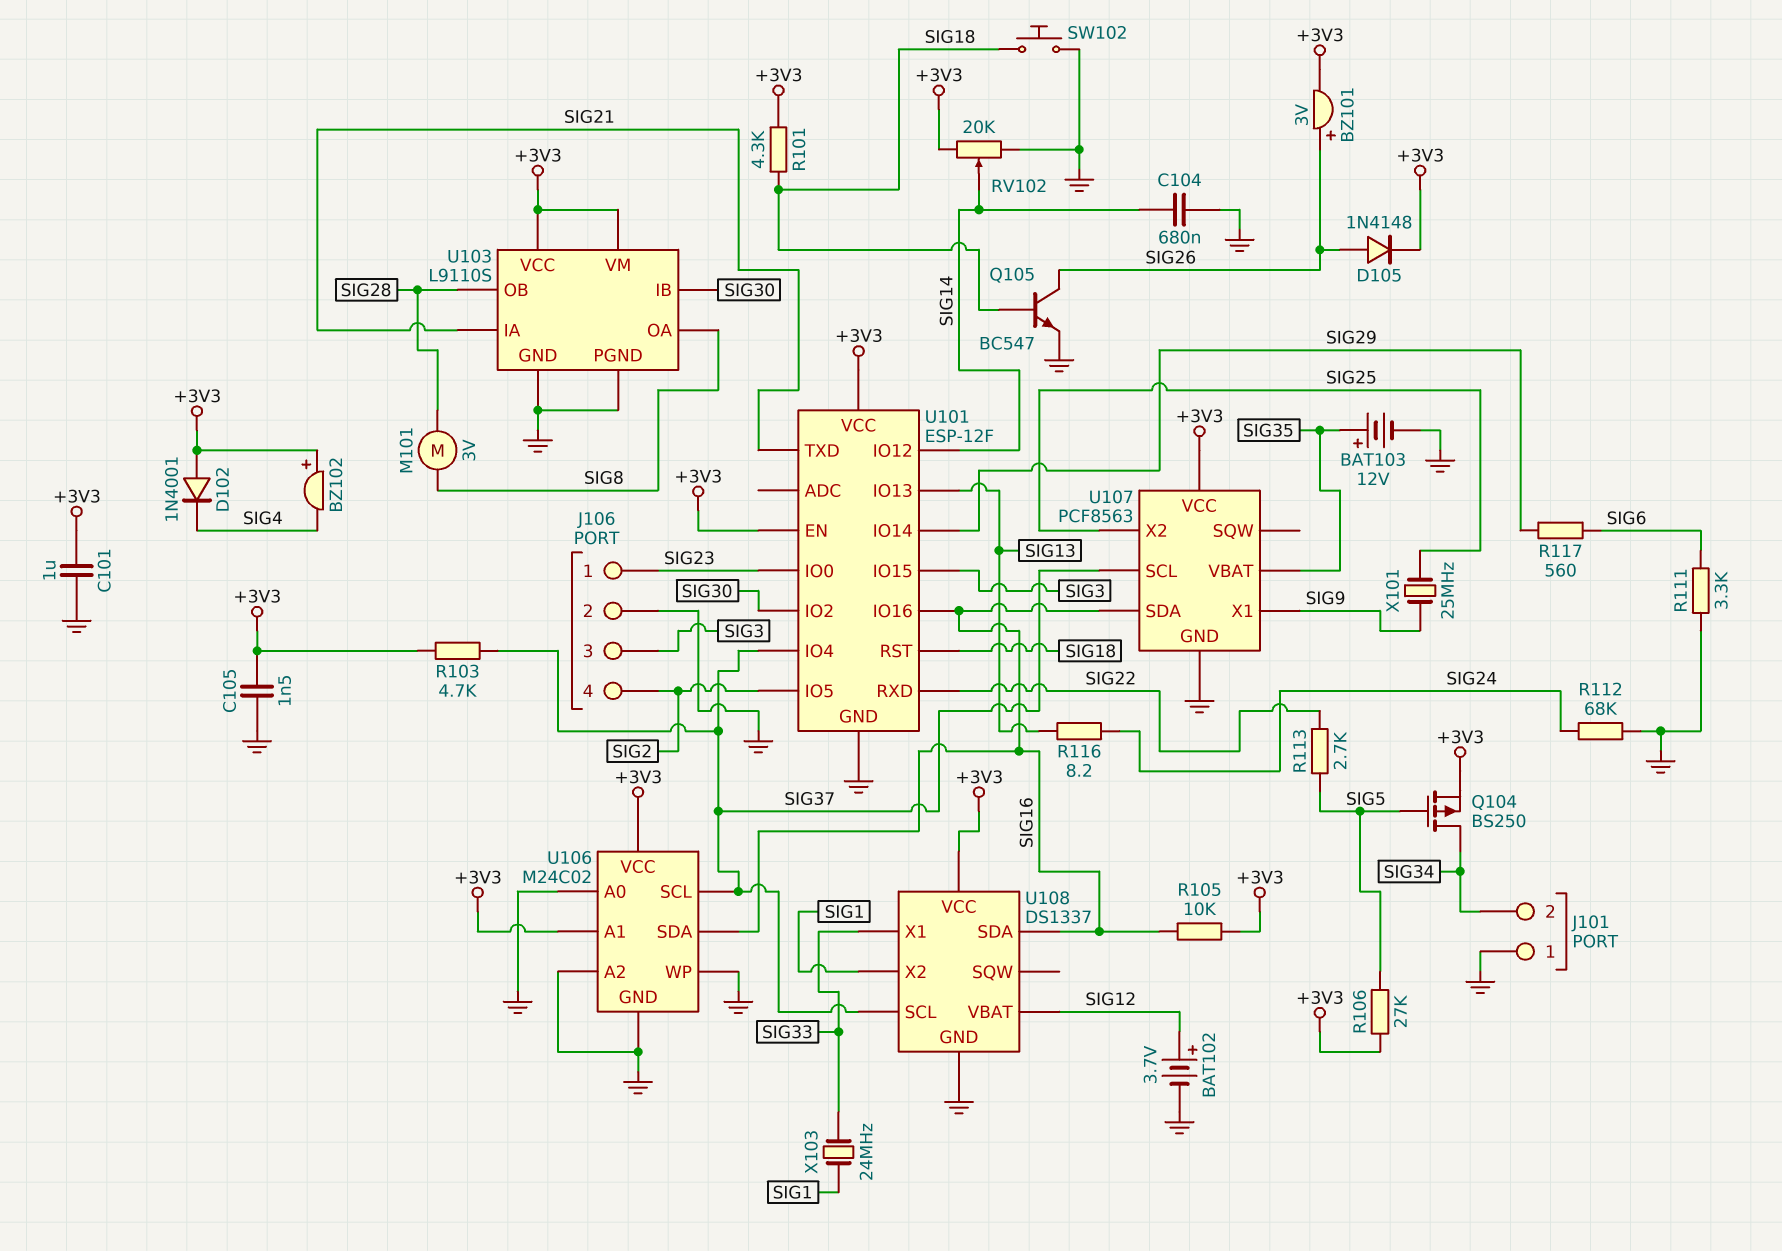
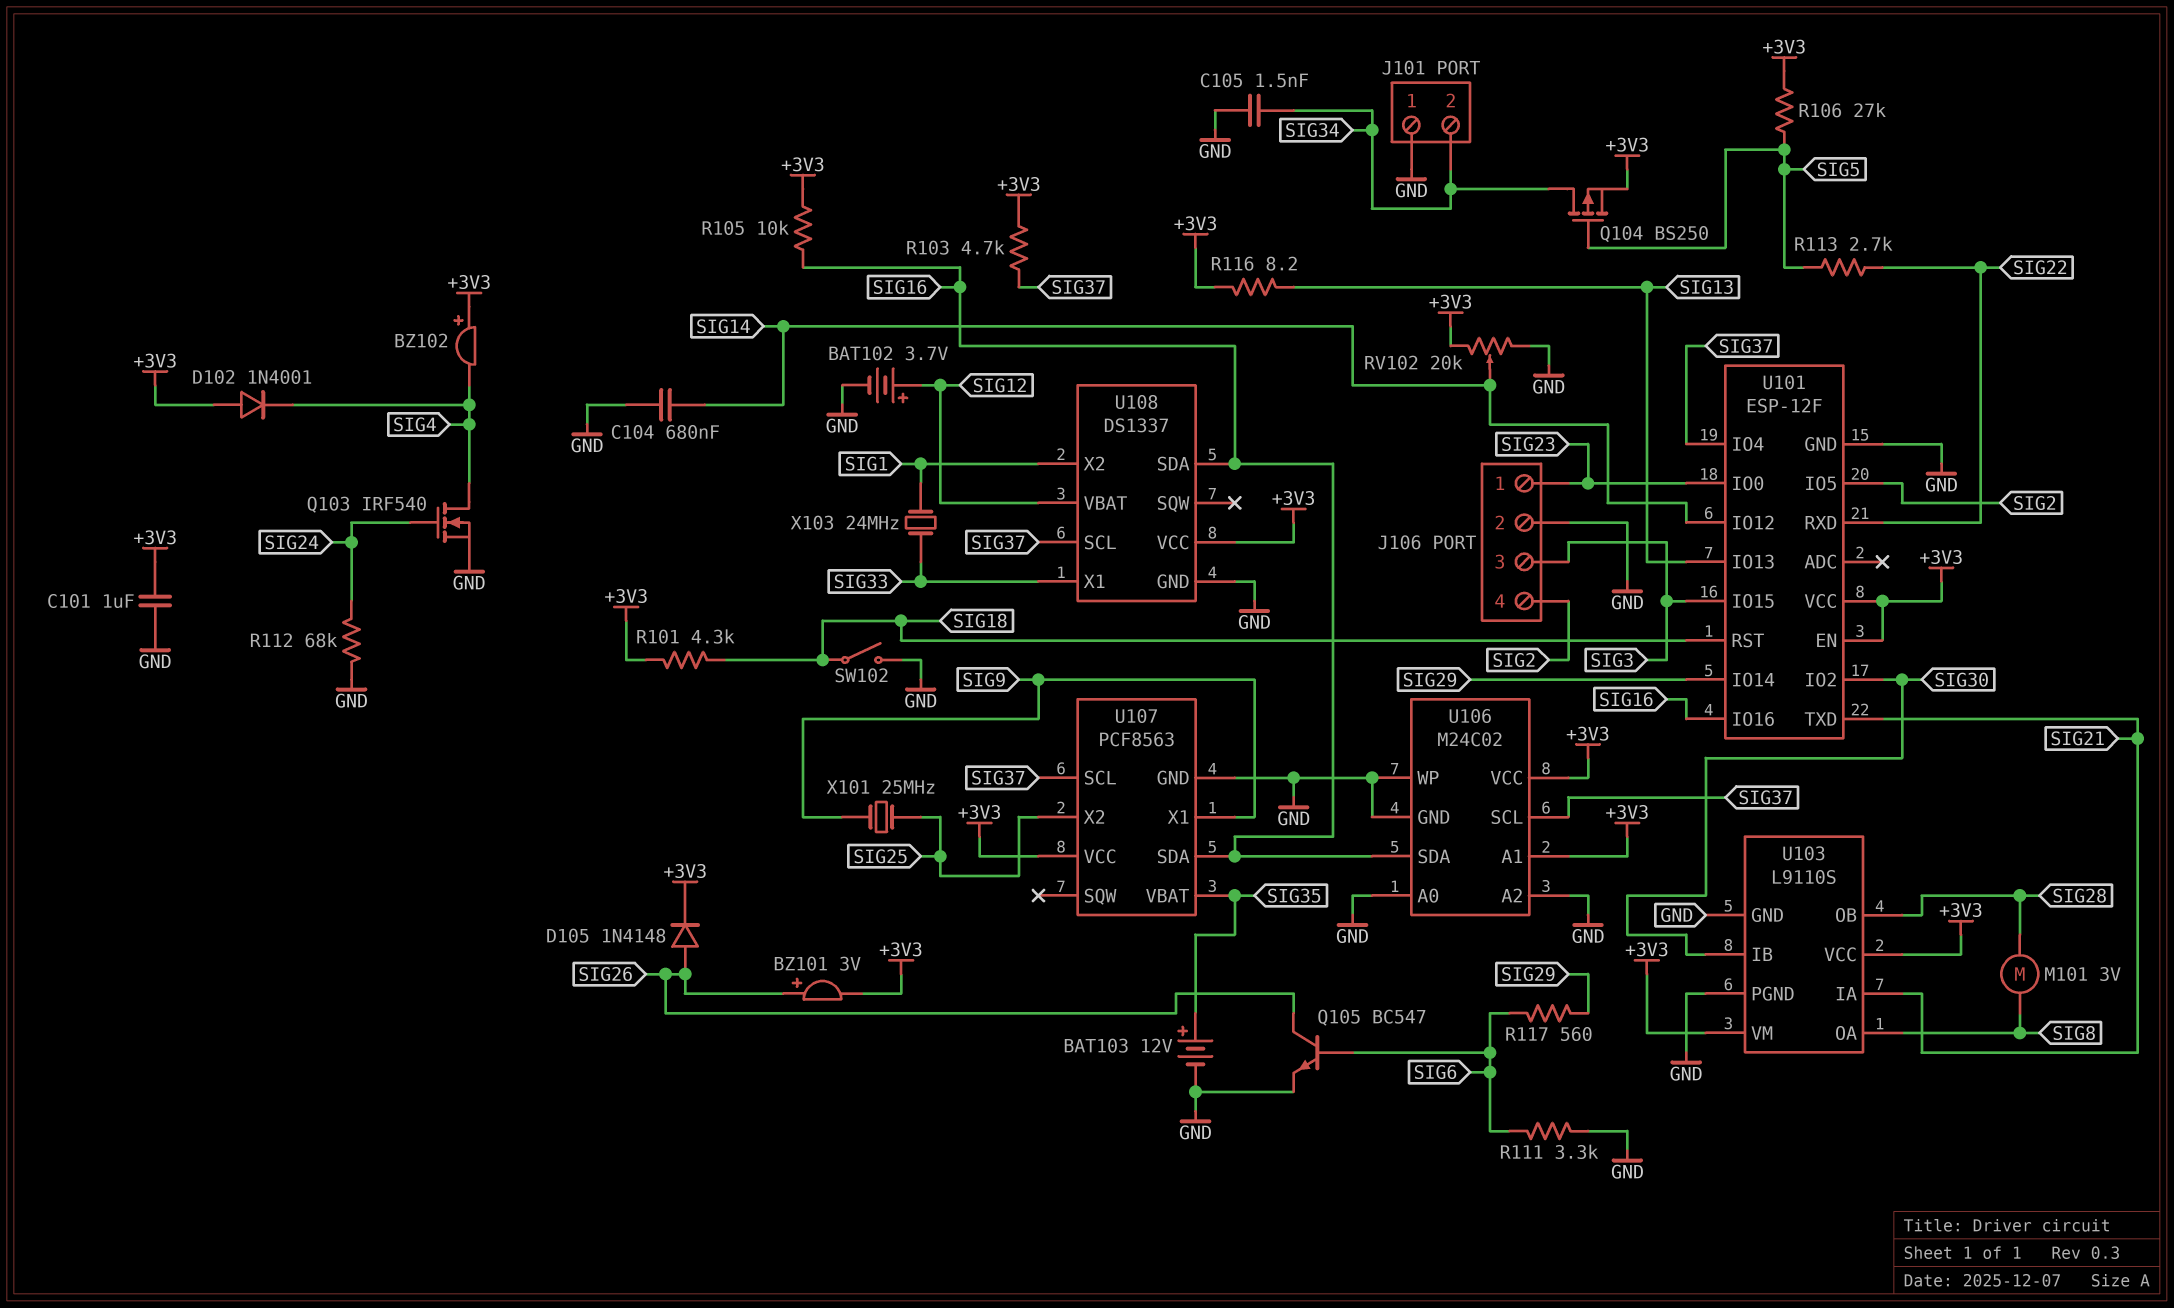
C105: 1.5nF (+3V3, GND) -> 1.5nF (GND, SIG34)
Q103: none -> NMOS IRF540 (G SIG24, D SIG4, S GND)
Q105: NPN BC547 (B SIG18, C SIG26, E GND) -> NPN BC547 (B SIG6, C SIG26, E GND)
R116: 8.2 (SIG13, SIG24) -> 8.2 (+3V3, SIG13)
SW102: button (GND, SIG18) -> switch (GND, SIG18)

